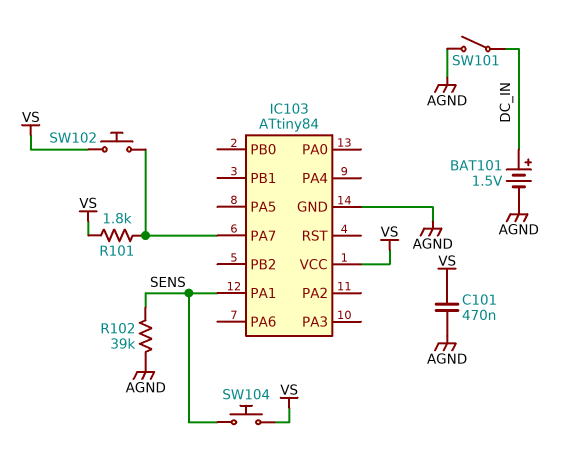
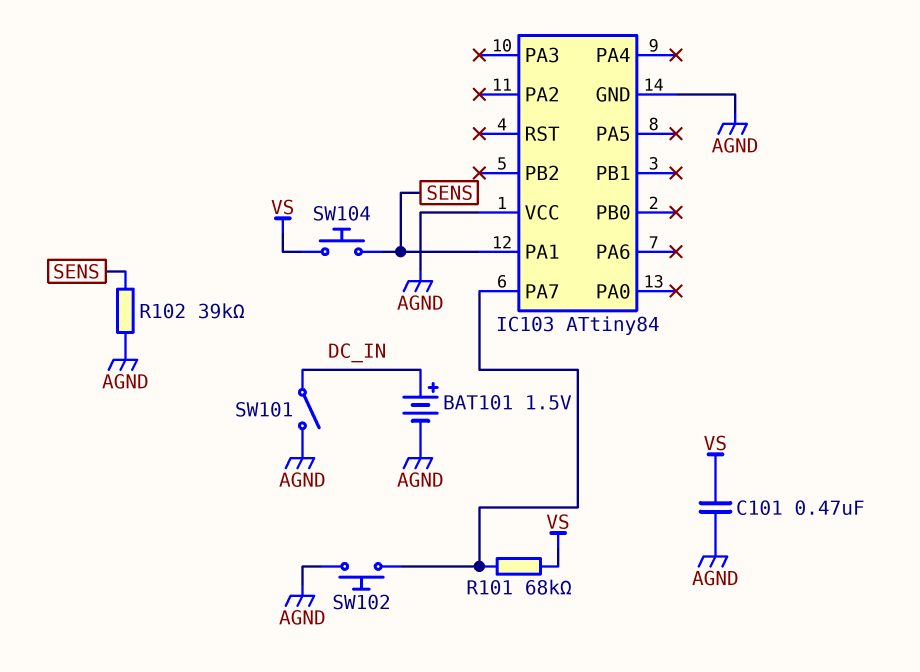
IC103 pin VCC: VS -> AGND
R101: 1.8k (IC103/PA7, VS) -> 68k (IC103/PA7, VS)
SW102: button (IC103/PA7, VS) -> button (AGND, IC103/PA7)

